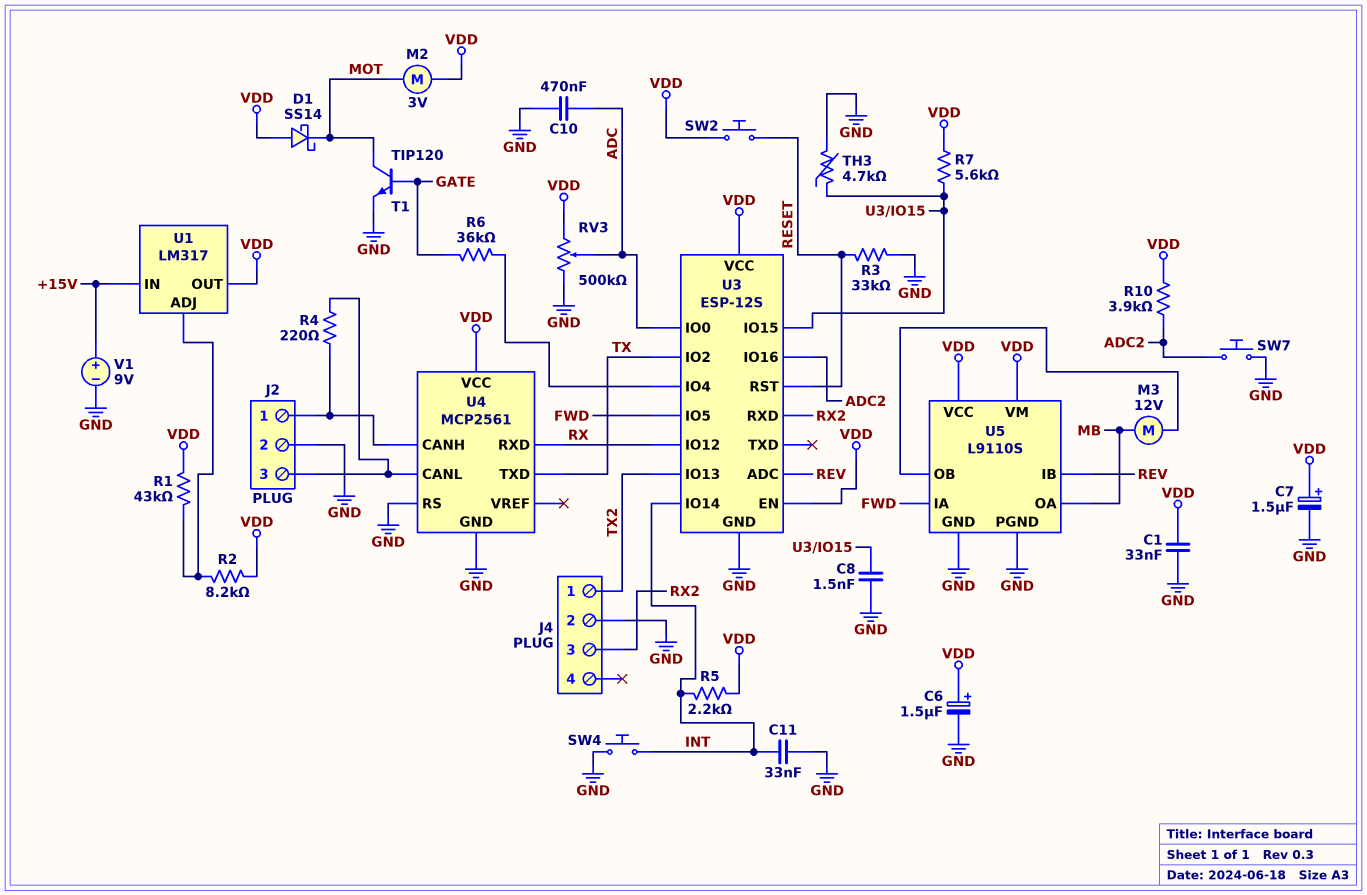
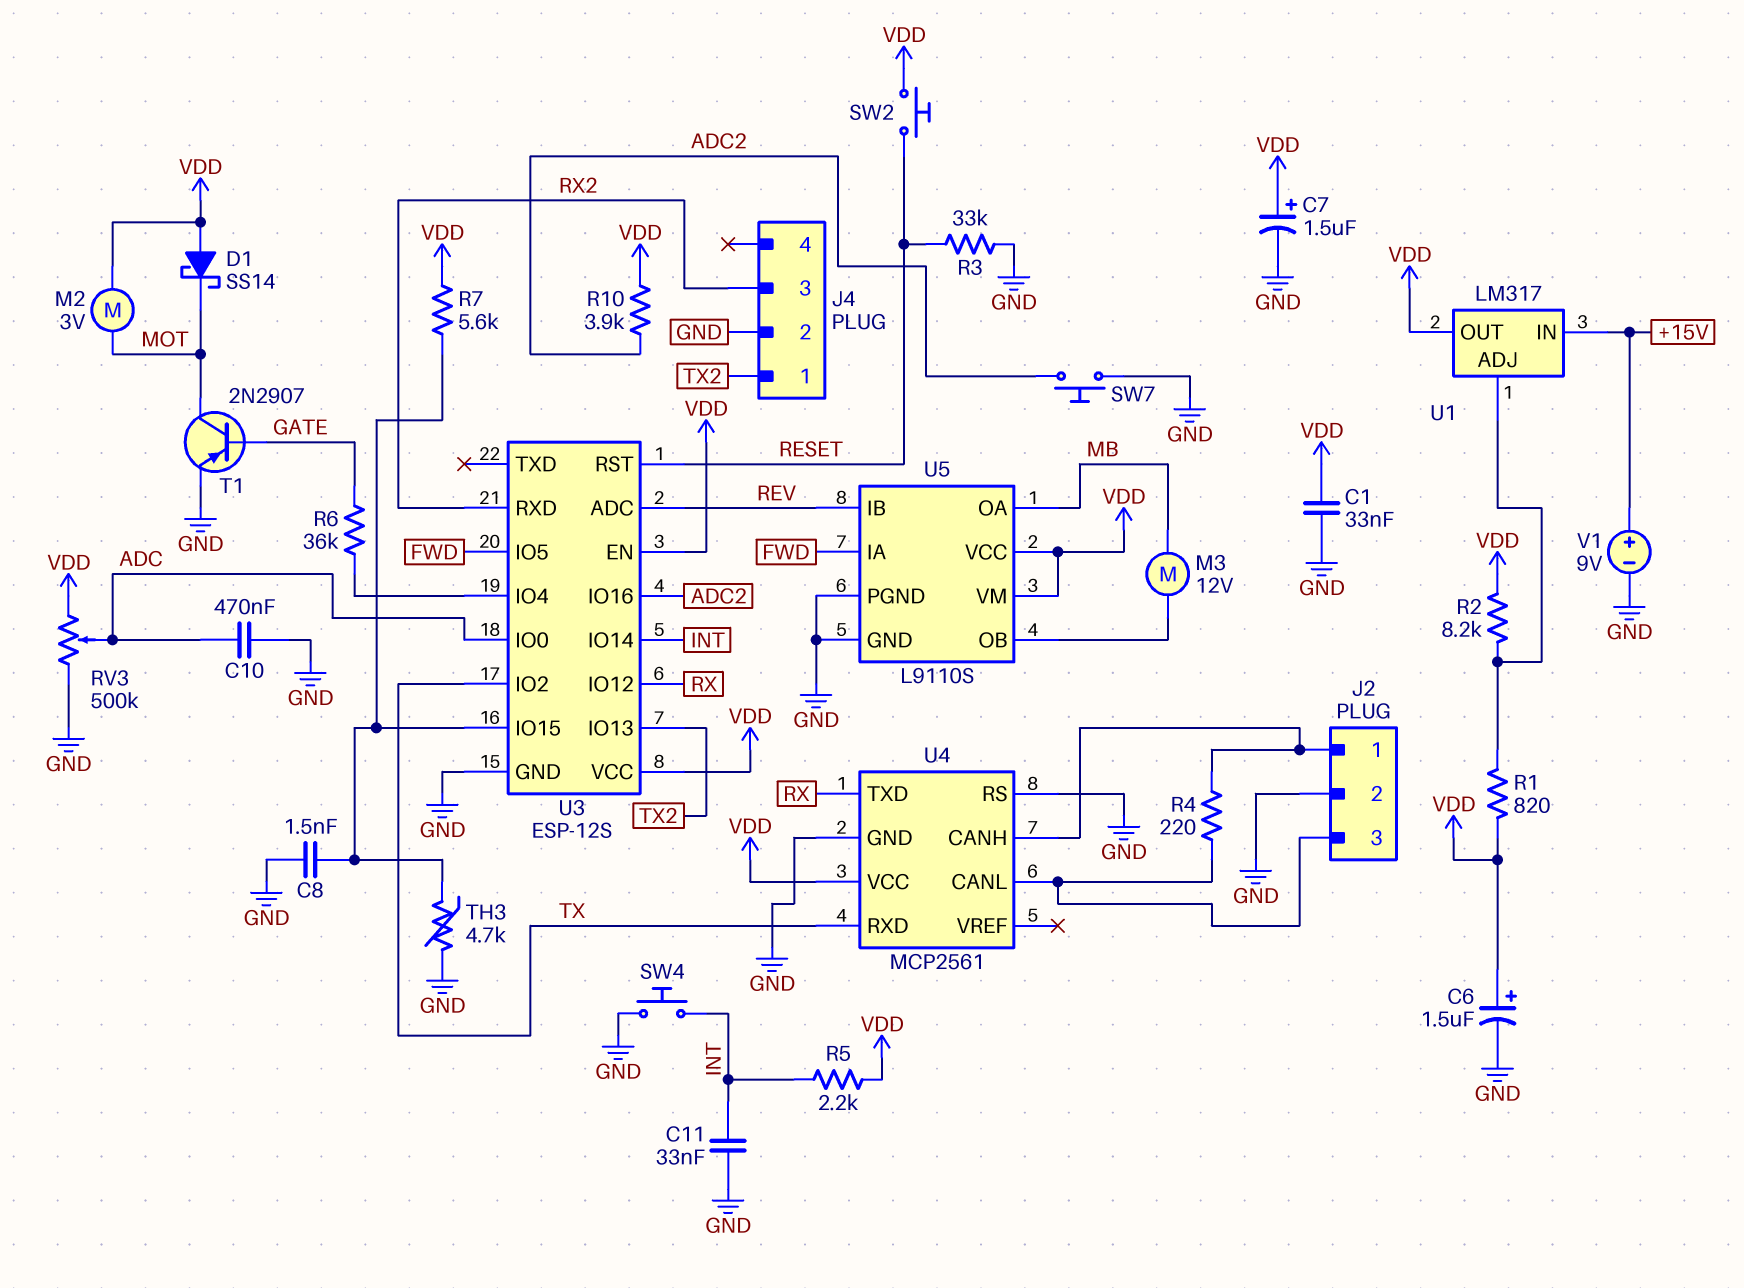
R1: 43k (U1/ADJ, VDD) -> 820 (U1/ADJ, VDD)
T1: NPN TIP120 (B GATE, C MOT, E GND) -> PNP 2N2907 (B GATE, C MOT, E GND)
U4 pin RXD: RX -> TX
U4 pin TXD: TX -> RX

